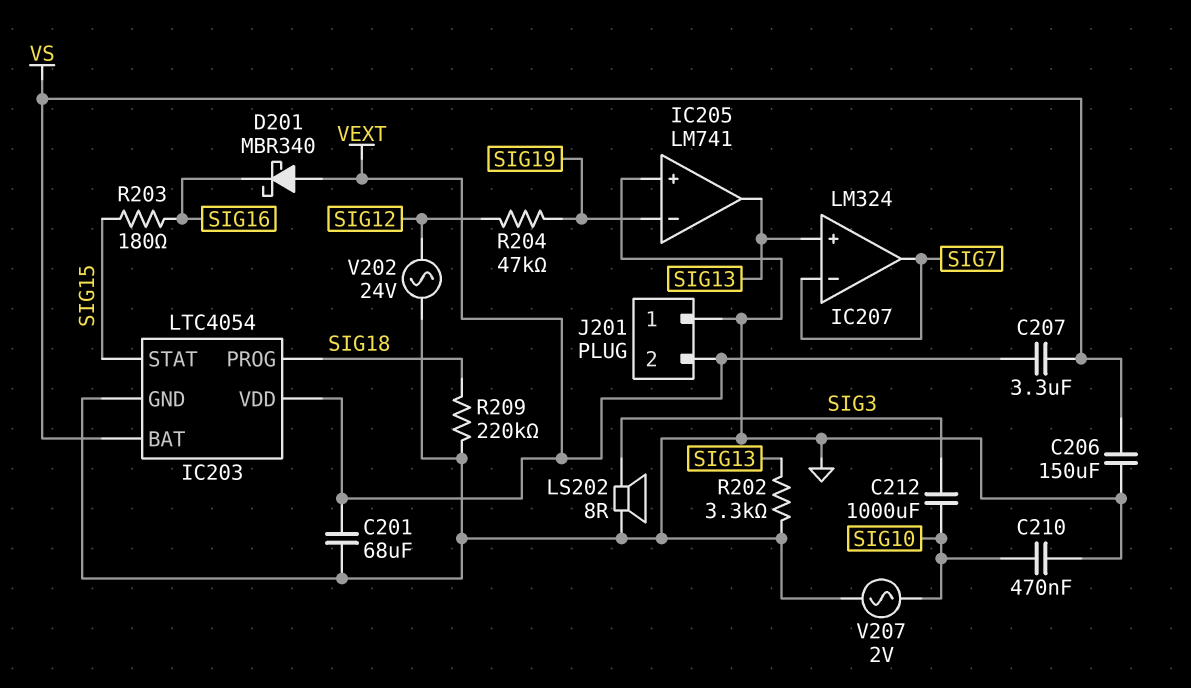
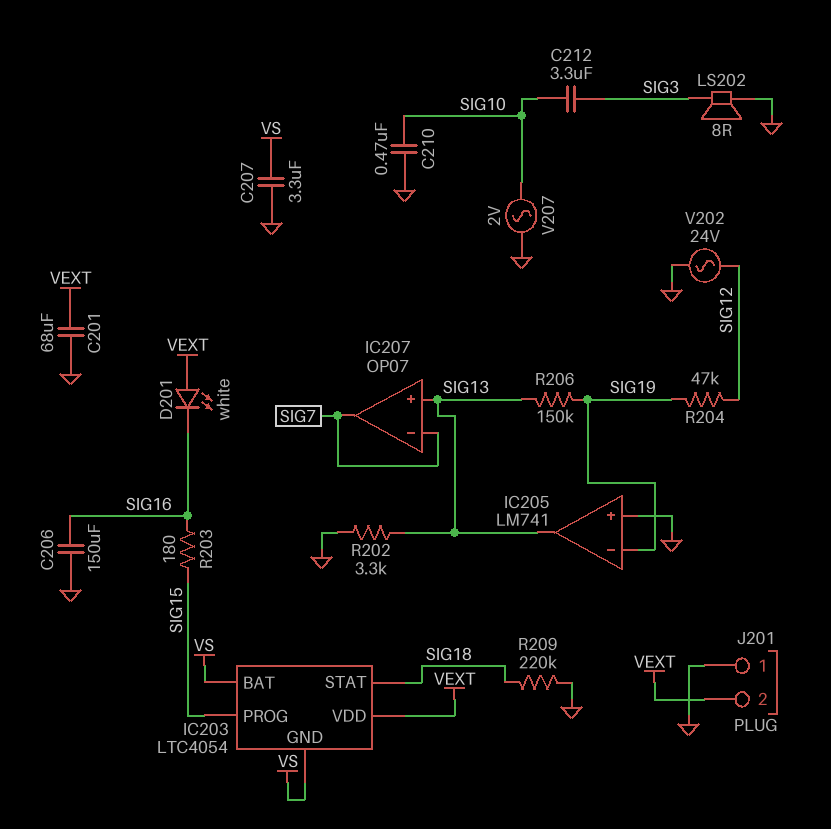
C206: 150uF (GND, VS) -> 150uF (GND, SIG16)
C207: 3.3uF (VEXT, VS) -> 3.3uF (GND, VS)
C212: 1000uF (SIG3, SIG10) -> 3.3uF (SIG3, SIG10)
D201: schottky MBR340 (A VEXT, K SIG16) -> LED white (A VEXT, K SIG16)
IC203 pin GND: GND -> VS
IC203 pin PROG: SIG18 -> SIG15
IC203 pin STAT: SIG15 -> SIG18
IC207: LM324 -> OP07
R206: none -> 150k (SIG13, SIG19)

